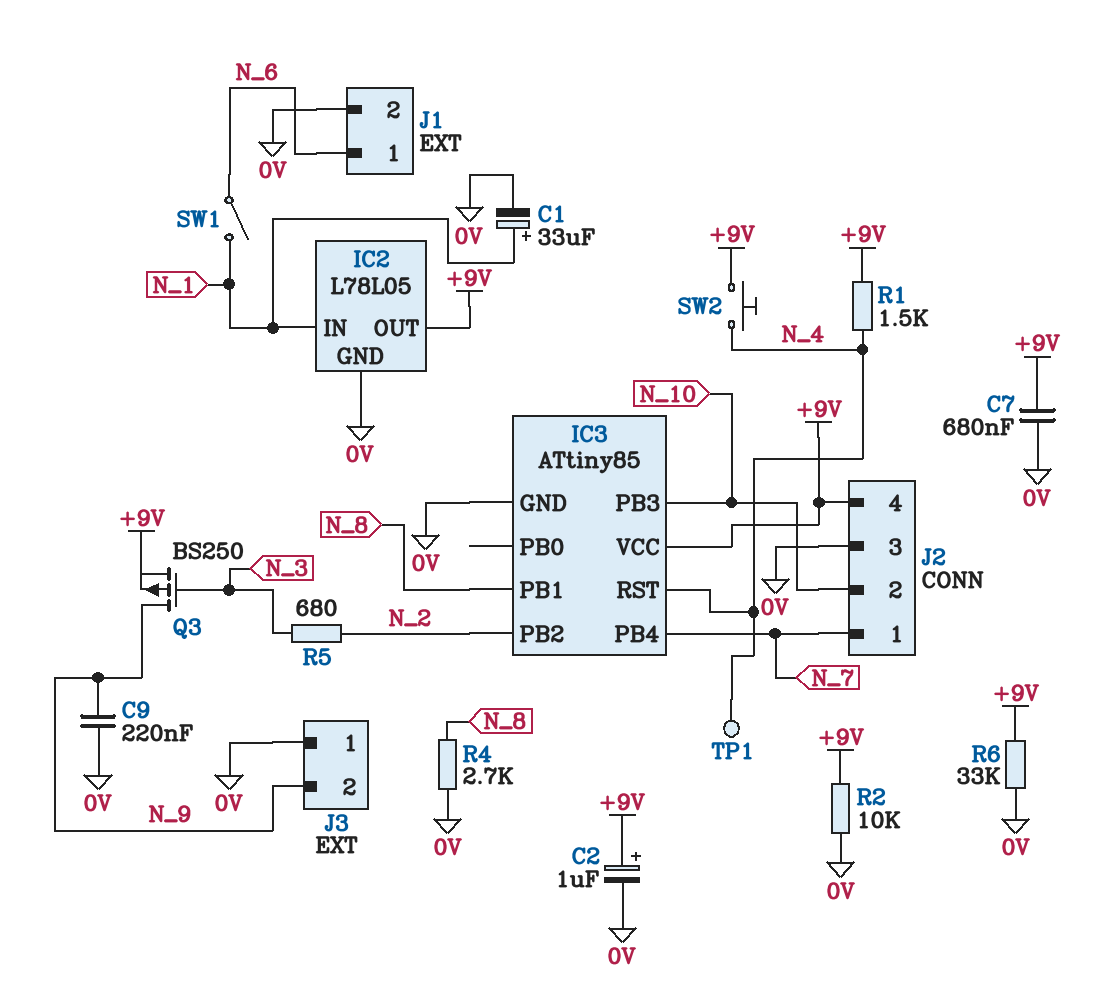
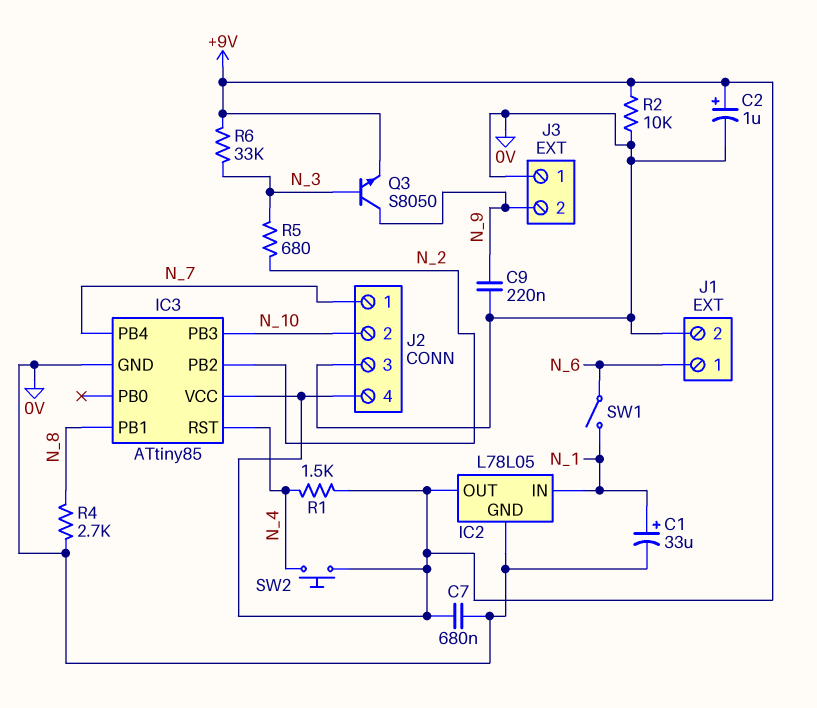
Q3: PMOS BS250 (G N_3, D N_9, S +9V) -> NPN S8050 (B N_3, C N_9, E +9V)
R6: 33k (+9V, 0V) -> 33k (+9V, N_3)
TP1: test point (N_4) -> none

